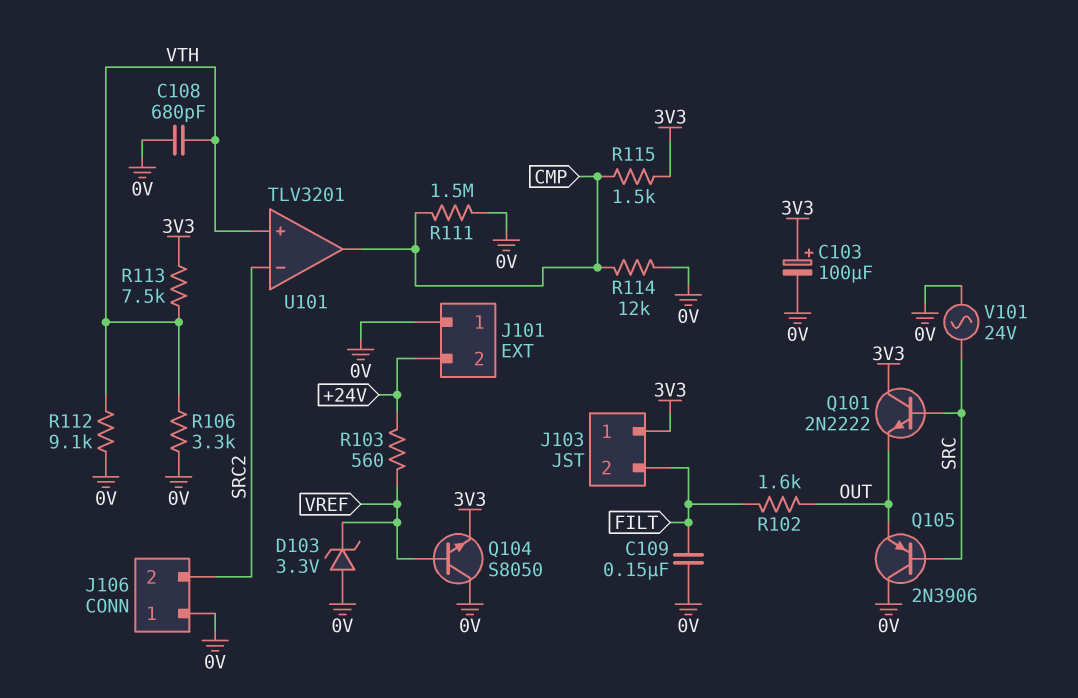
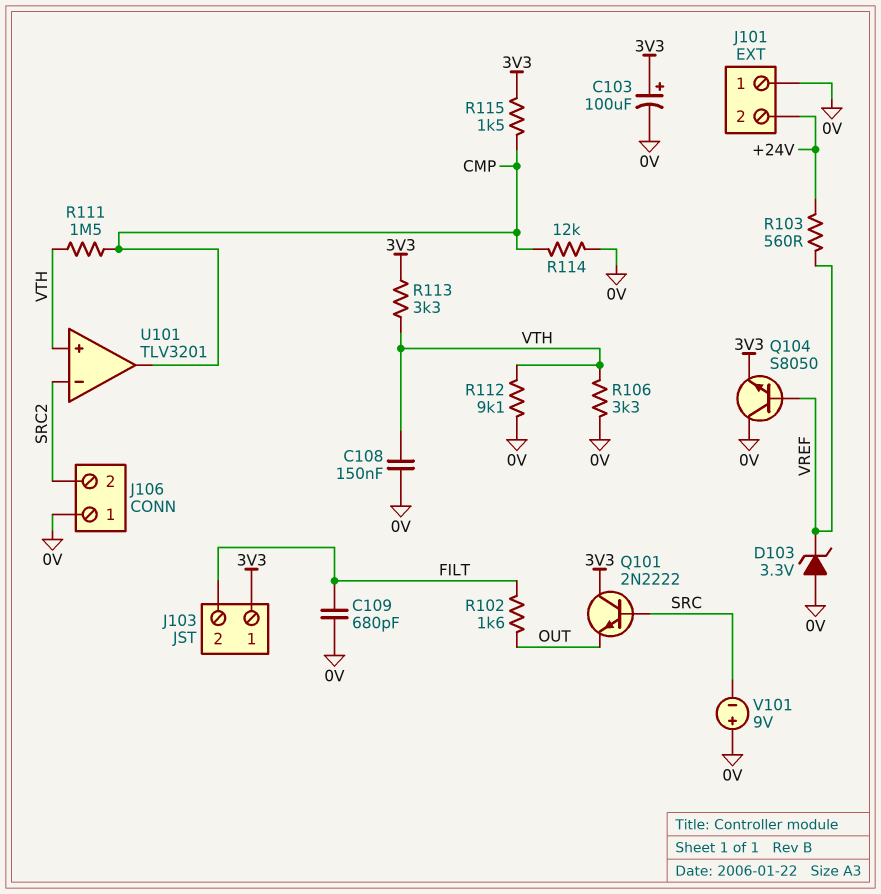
C108: 680pF (0V, VTH) -> 150nF (0V, VTH)
C109: 150nF (0V, FILT) -> 680pF (0V, FILT)
Q105: PNP 2N3906 (B SRC, C 0V, E OUT) -> none
R111: 1.5M (0V, CMP) -> 1.5M (CMP, VTH)
R113: 7.5k (3V3, VTH) -> 3.3k (3V3, VTH)
V101: AC 24V (0V, SRC) -> 9V (plus 0V, minus SRC)

